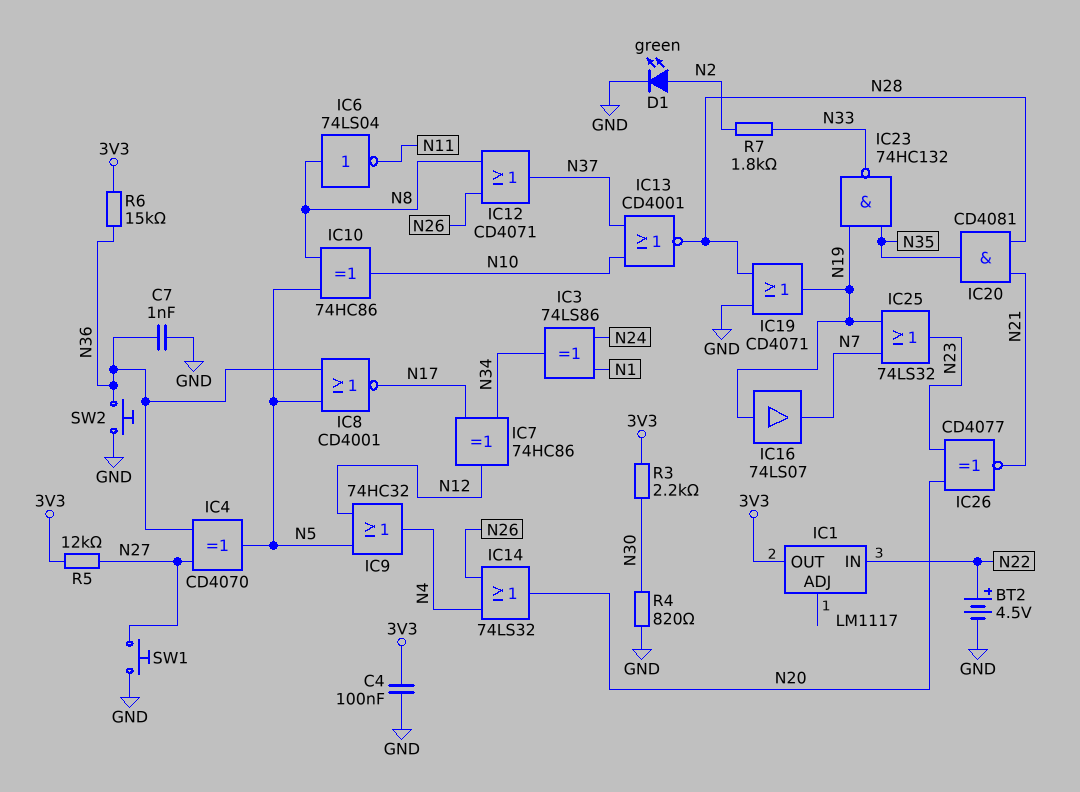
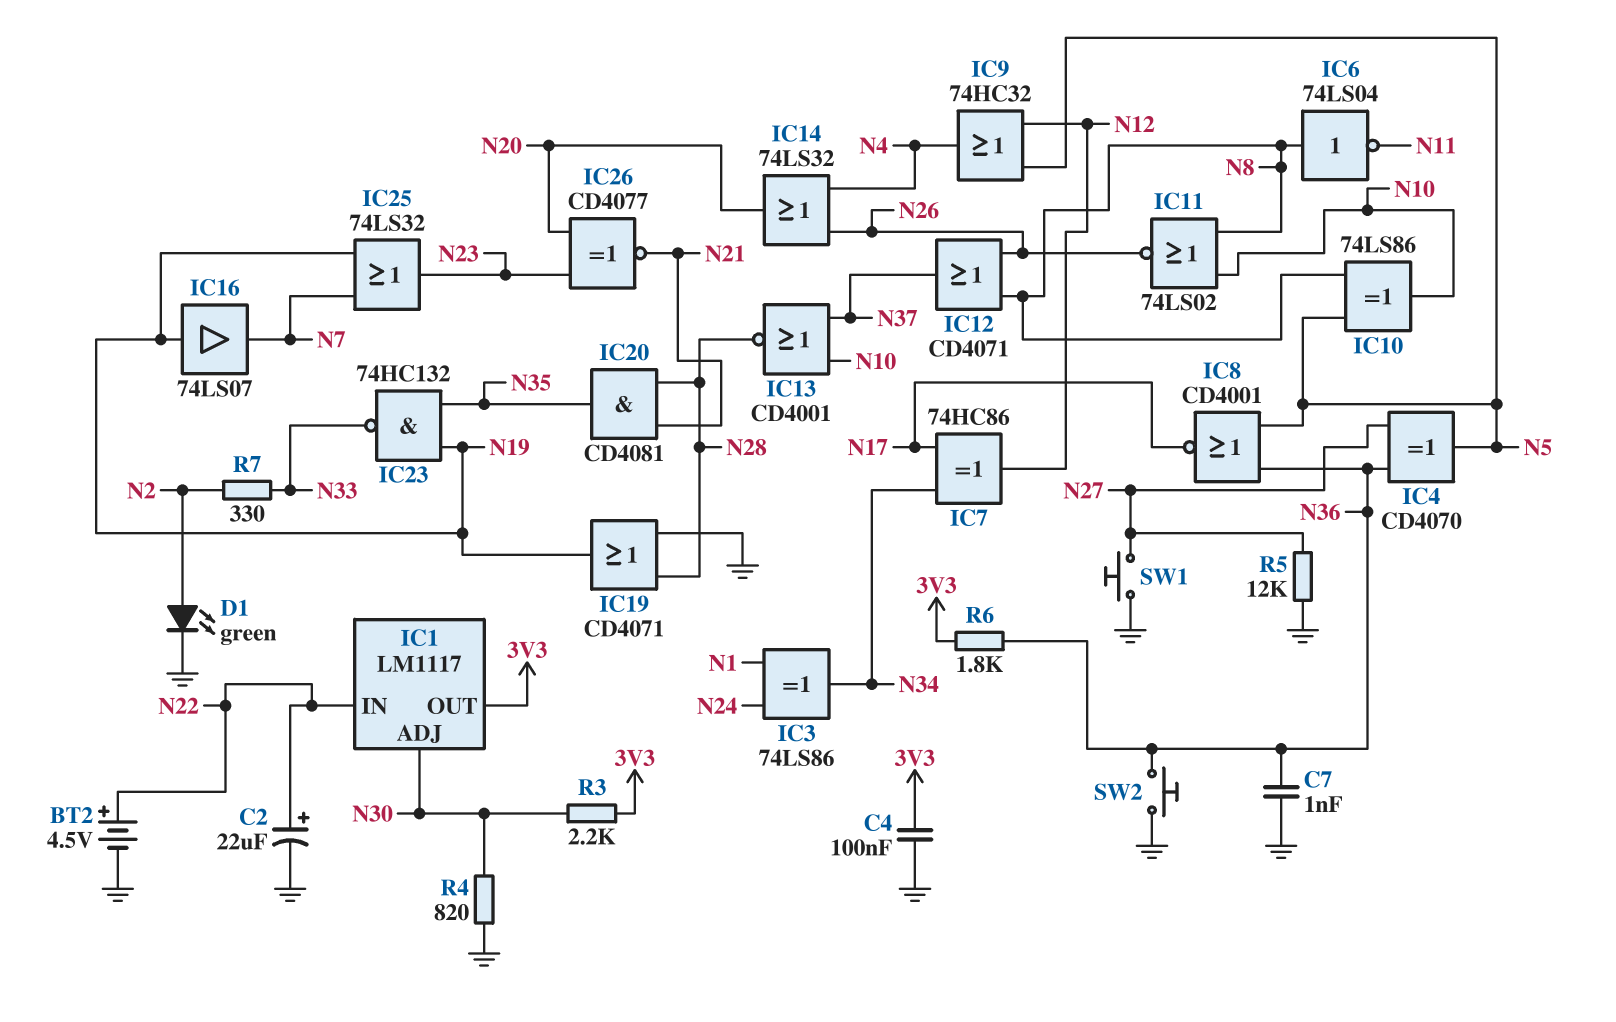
C2: none -> 22uF (plus N22, minus GND)
IC1 pin ADJ: none -> N30
IC10: XOR 74HC86 (in N5, in N8, out N10) -> XOR 74LS86 (in N5, in N8, out N10)
IC11: none -> NOR 74LS02 (in N8, in N10, out N26)
R5: 12k (3V3, N27) -> 12k (GND, N27)
R6: 15k (3V3, N36) -> 1.8k (3V3, N36)
R7: 1.8k (N2, N33) -> 330 (N2, N33)

